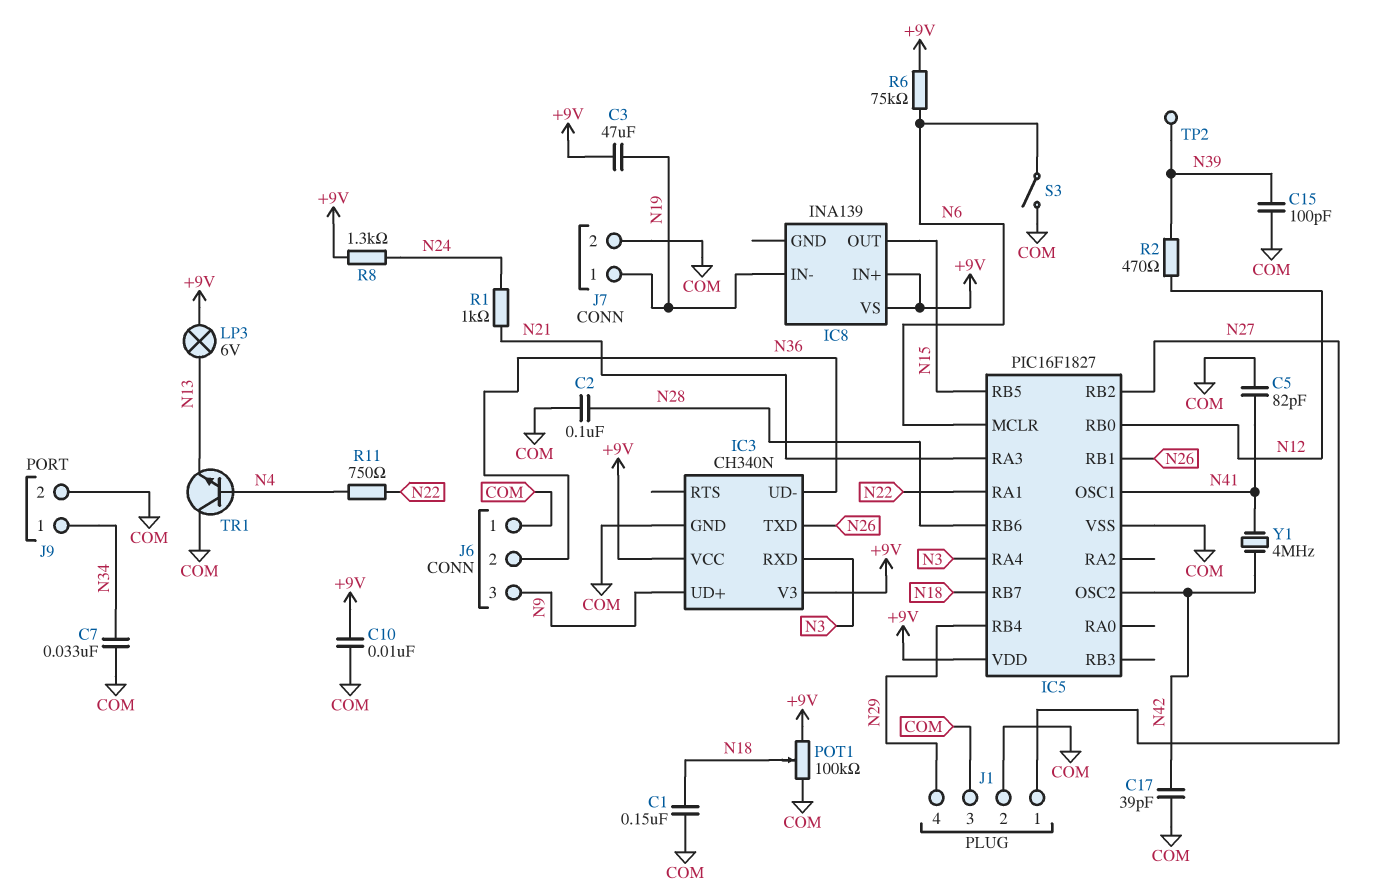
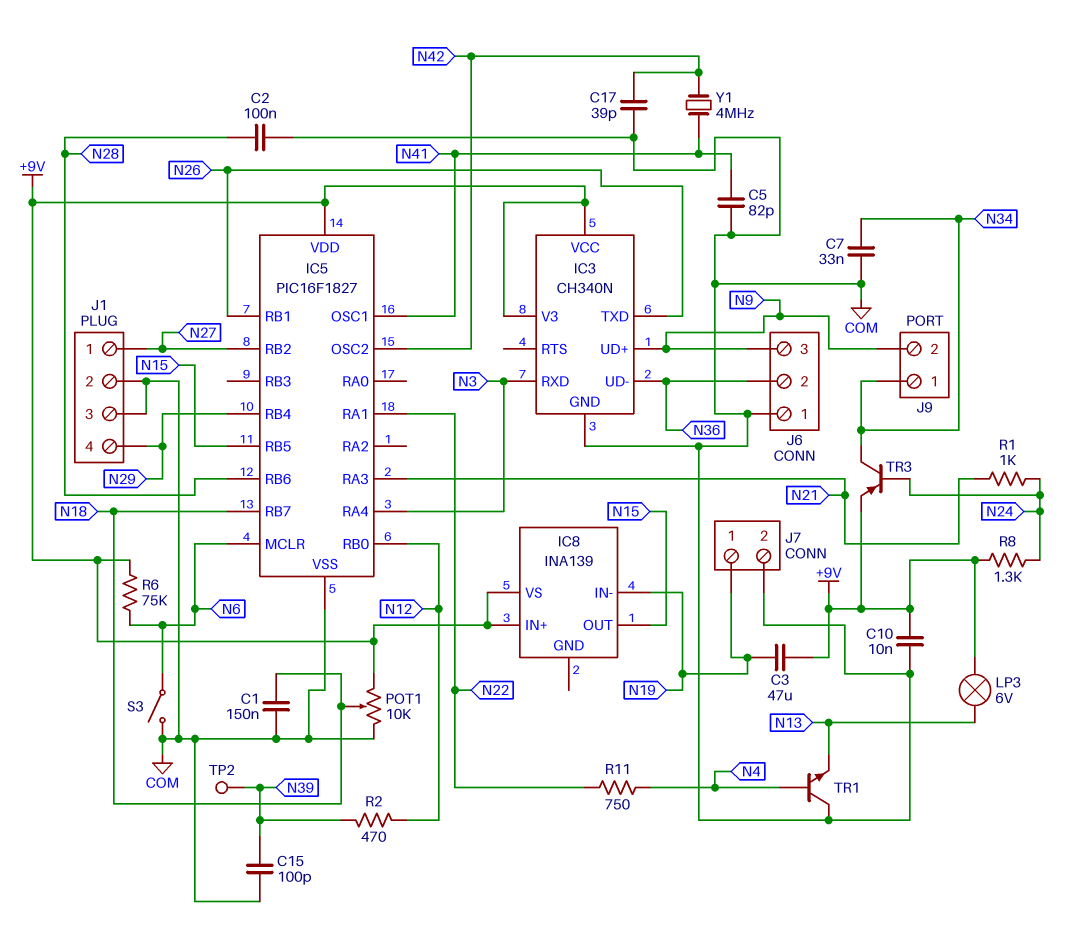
J9 pin 2: COM -> N9
POT1: 100k (+9V, COM, wiper N18) -> 10k (+9V, COM, wiper N18)
TR3: none -> PNP (B N24, C N34, E +9V)

